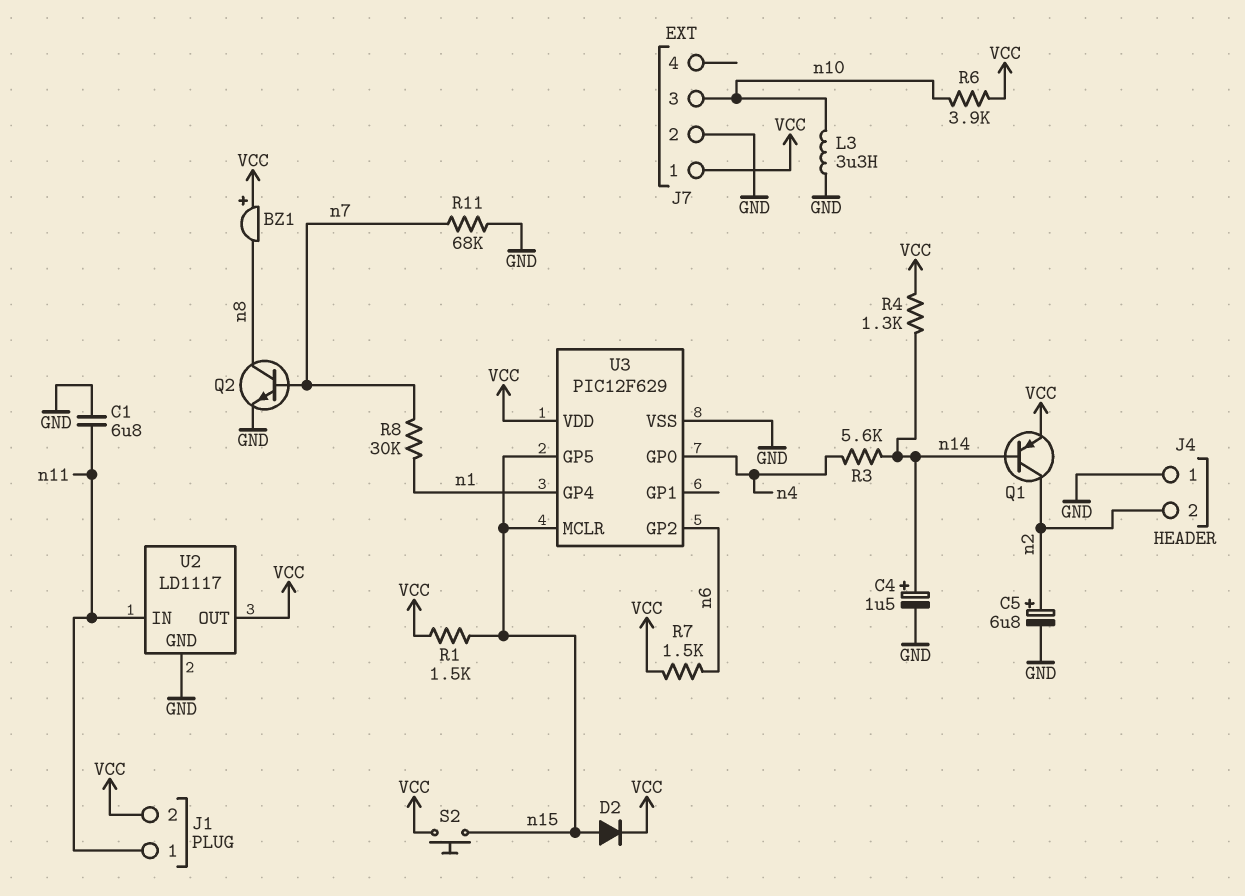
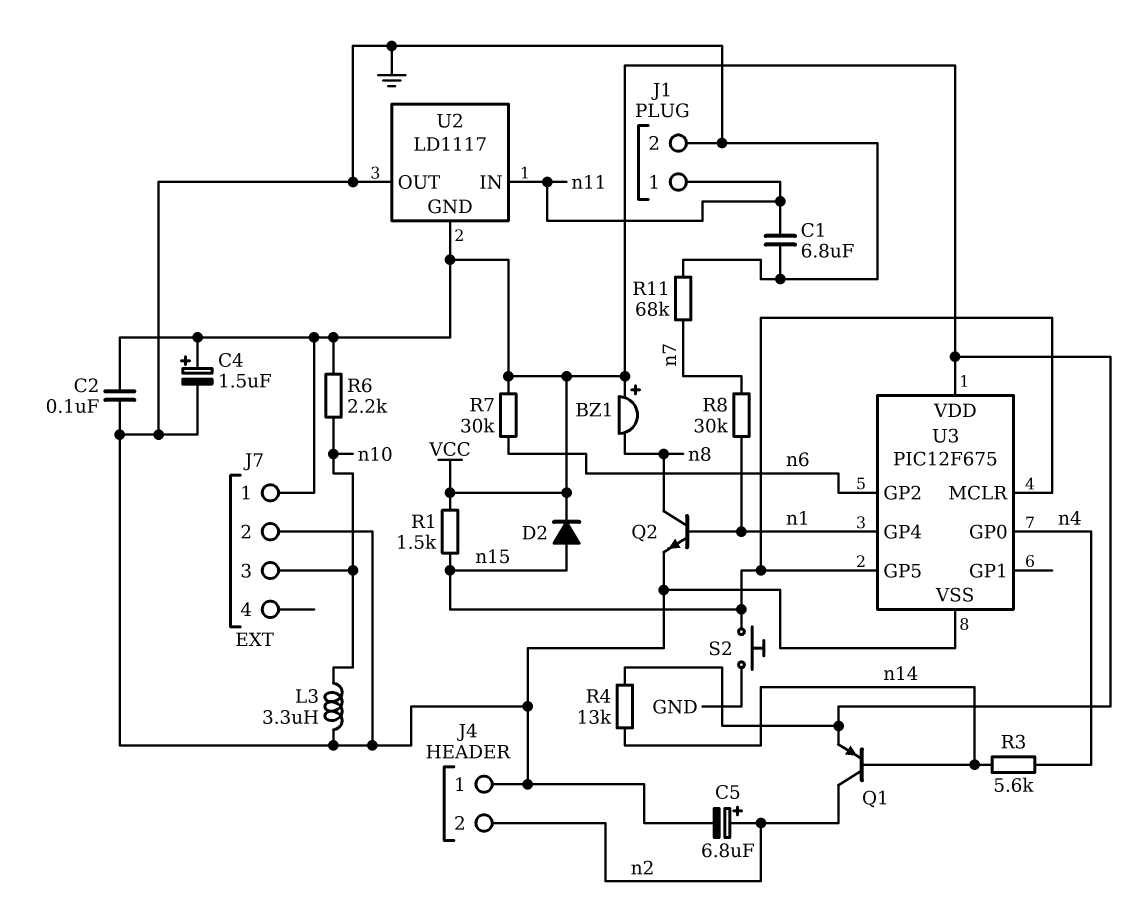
C2: none -> 100nF (GND, VCC)
C4: 1.5uF (plus n14, minus GND) -> 1.5uF (plus VCC, minus GND)
J1 pin 2: VCC -> GND
Q2: NPN (B n7, C n8, E GND) -> NPN (B n1, C n8, E GND)
R4: 1.3k (VCC, n14) -> 13k (VCC, n14)
R6: 3.9k (VCC, n10) -> 2.2k (VCC, n10)
R7: 1.5k (VCC, n6) -> 30k (VCC, n6)
S2: button (VCC, n15) -> button (GND, n15)
U2 pin GND: GND -> VCC
U2 pin OUT: VCC -> GND
U3: PIC12F629 -> PIC12F675

